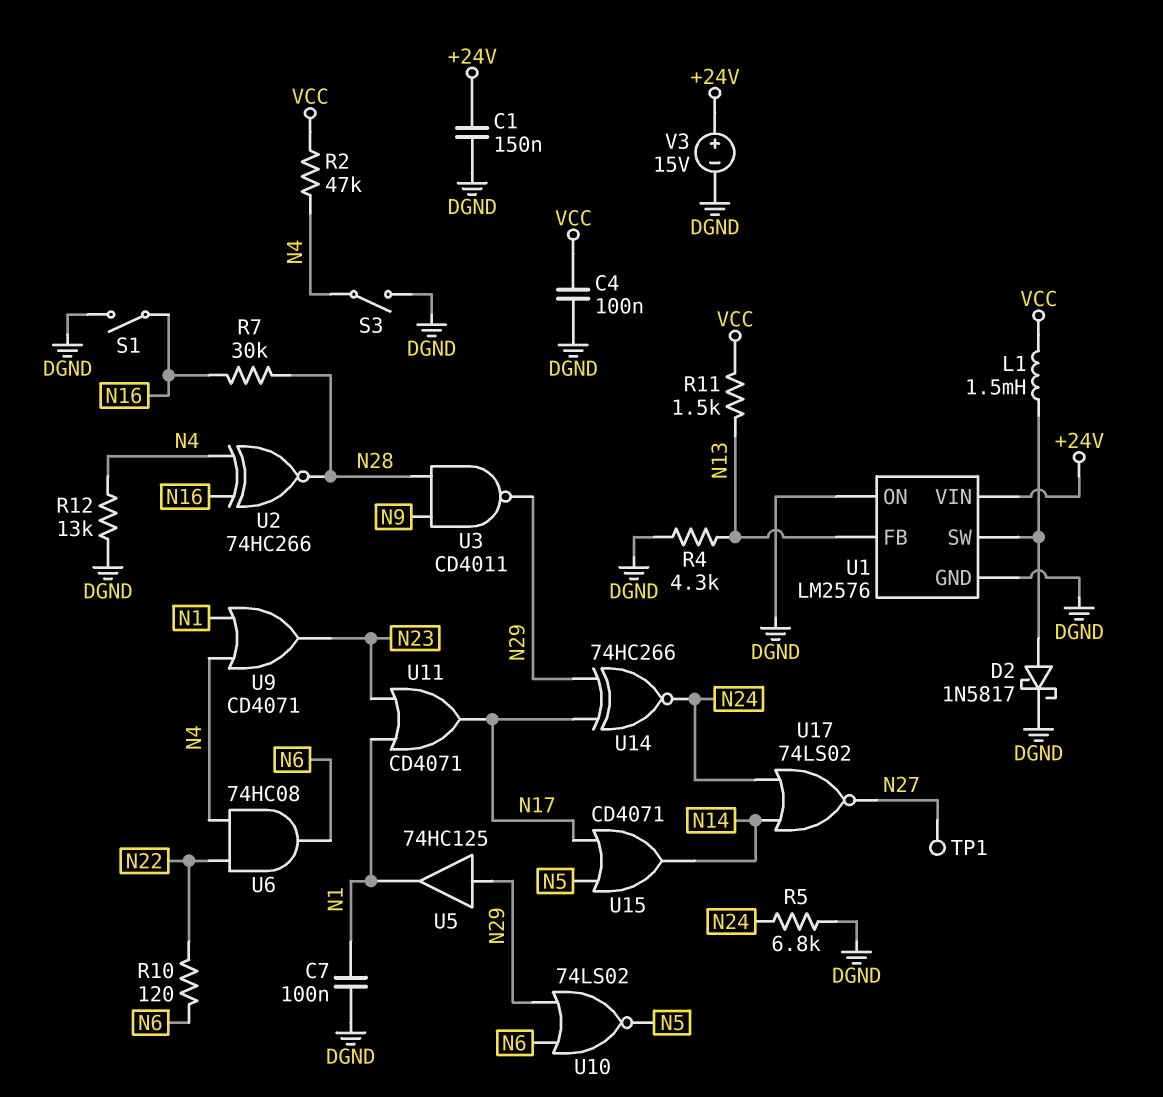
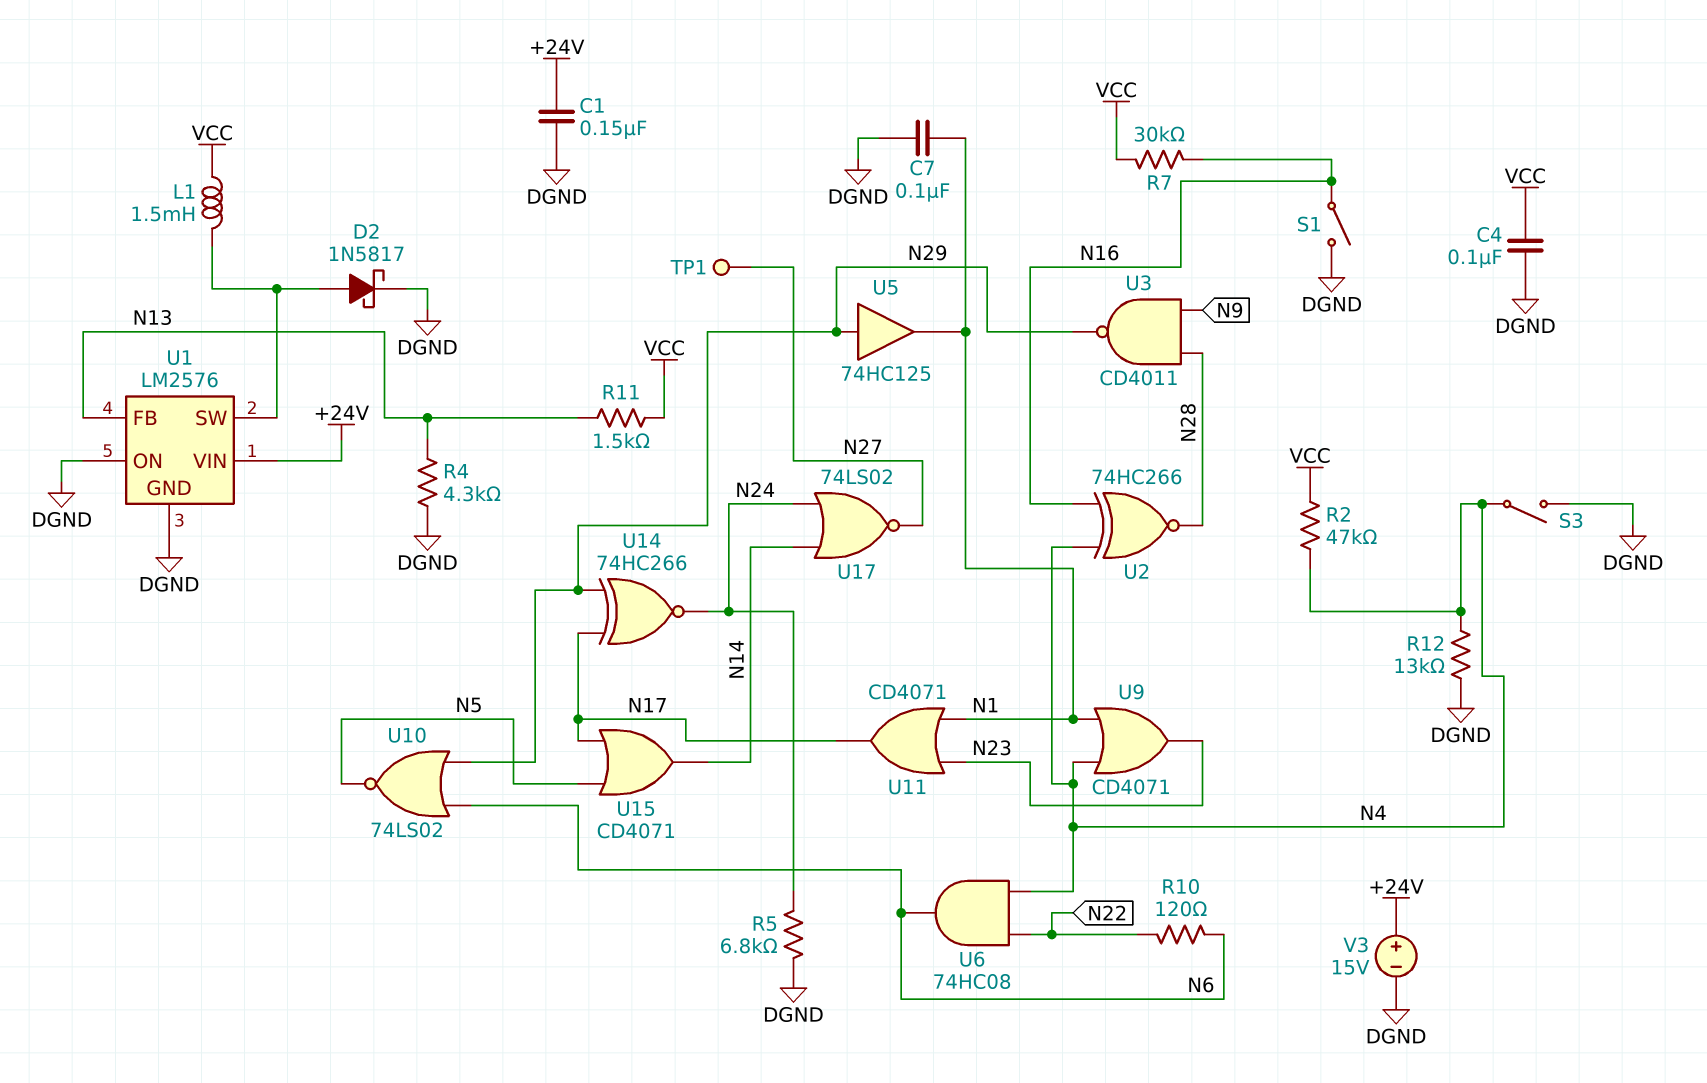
R7: 30k (N16, N28) -> 30k (N16, VCC)

